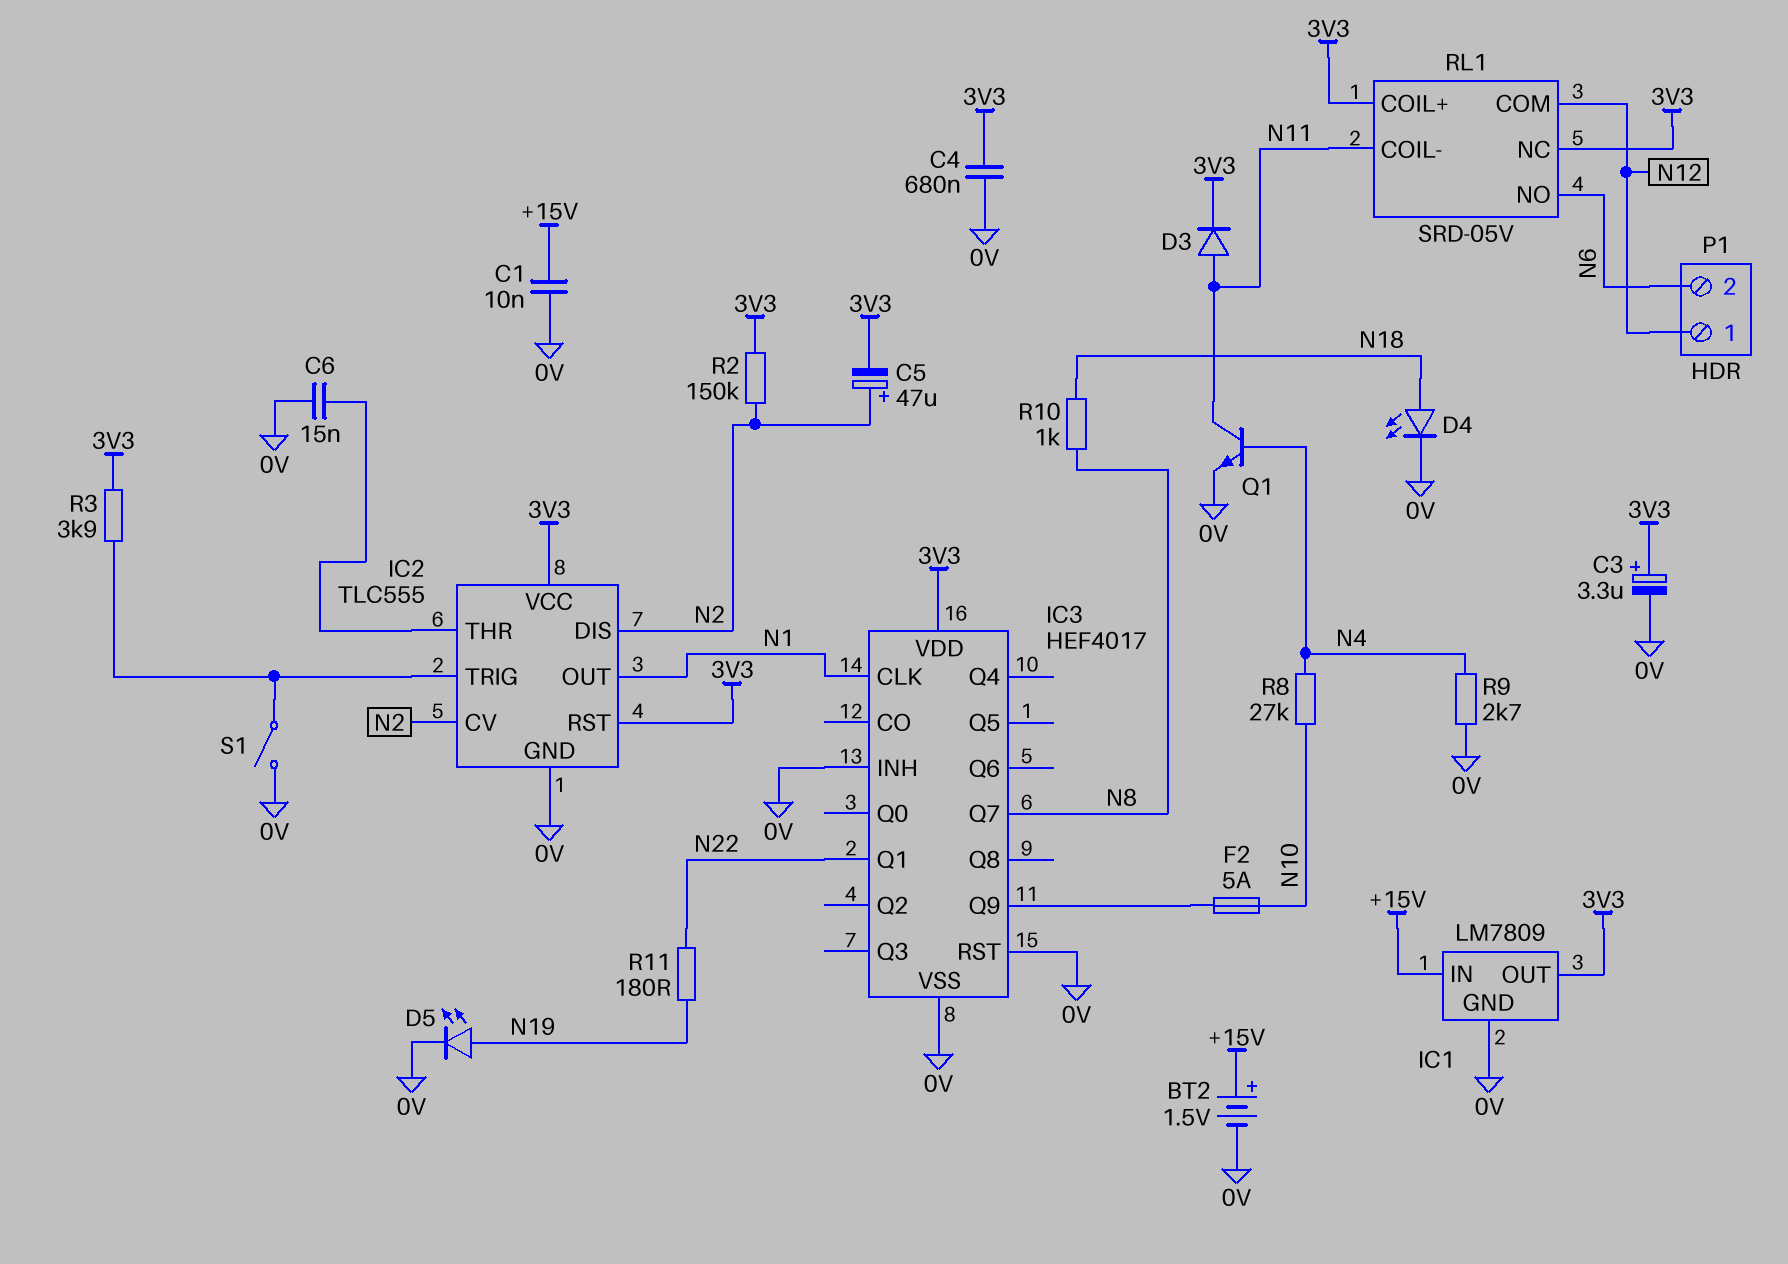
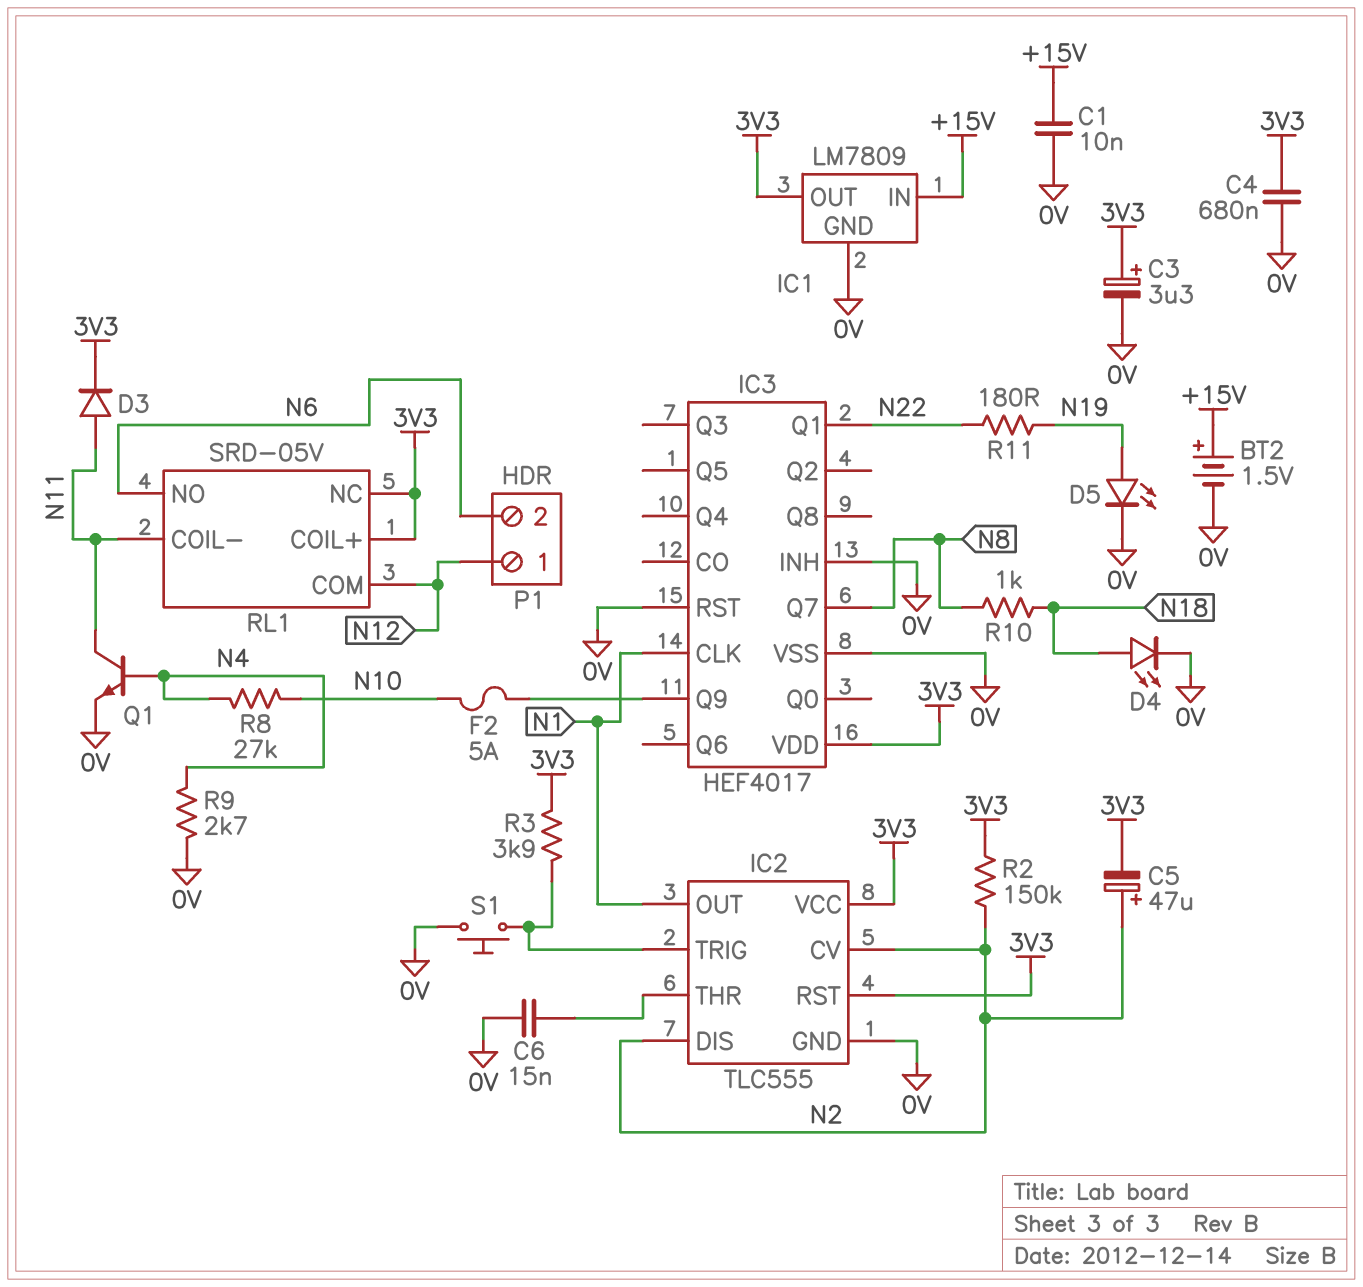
S1: switch (0V, IC2/TRIG) -> button (0V, IC2/TRIG)

